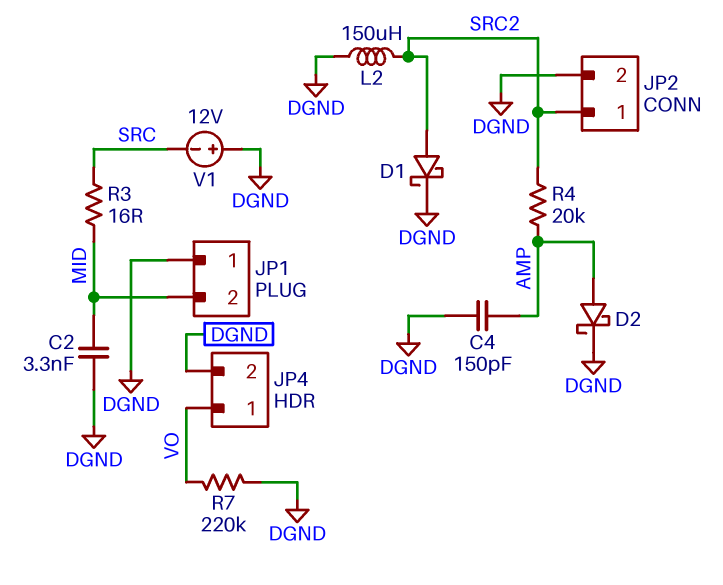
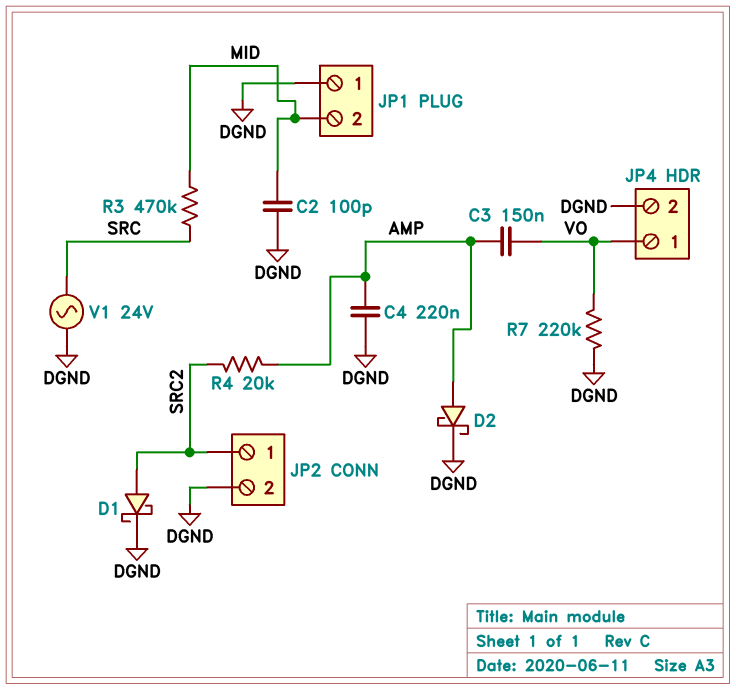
C2: 3.3nF (DGND, MID) -> 100pF (DGND, MID)
C3: none -> 150nF (AMP, VO)
C4: 150pF (AMP, DGND) -> 220nF (AMP, DGND)
L2: 150uH (DGND, SRC2) -> none
R3: 16 (MID, SRC) -> 470k (MID, SRC)
V1: 12V (plus DGND, minus SRC) -> AC 24V (DGND, SRC)

